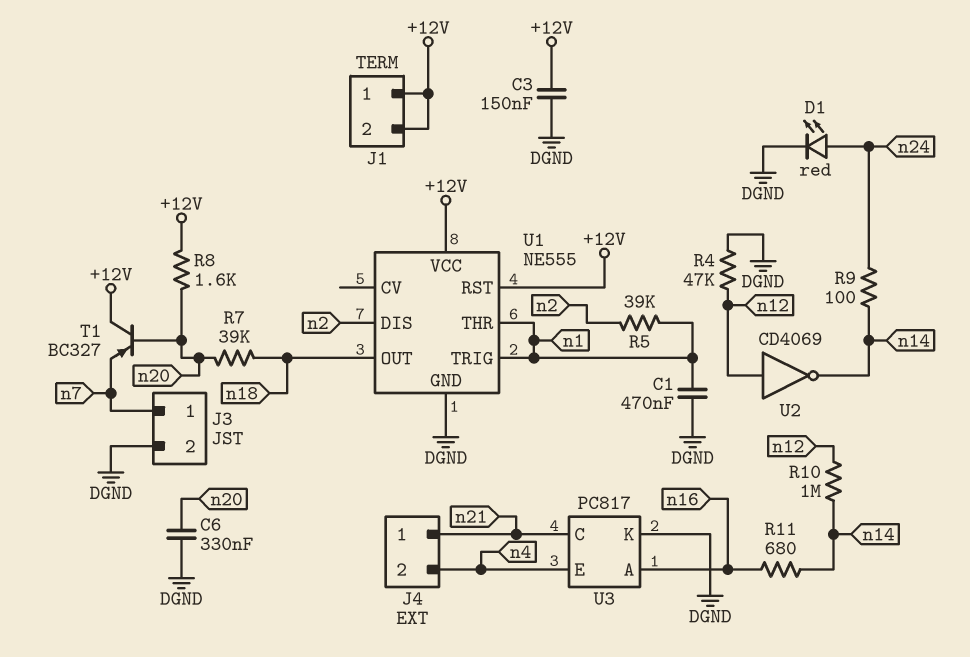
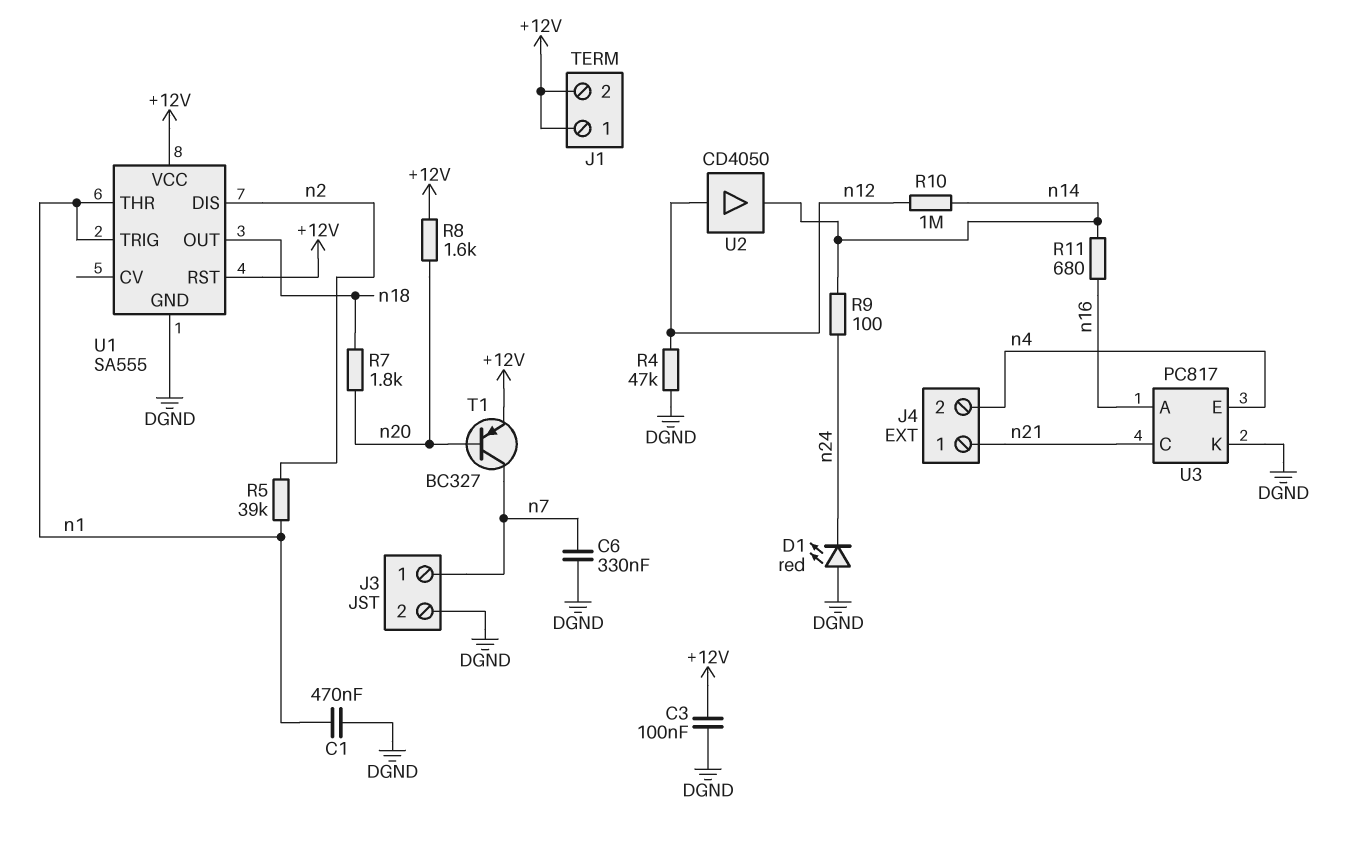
C3: 150nF (+12V, DGND) -> 100nF (+12V, DGND)
C6: 330nF (DGND, n20) -> 330nF (DGND, n7)
D1: LED red (A n24, K DGND) -> LED red (A DGND, K n24)
R7: 39k (n18, n20) -> 1.8k (n18, n20)
T1: PNP BC327 (B n20, C +12V, E n7) -> PNP BC327 (B n20, C n7, E +12V)
U1: NE555 -> SA555
U2: NOT CD4069 (in n12, out n14) -> buffer CD4050 (in n12, out n14)

